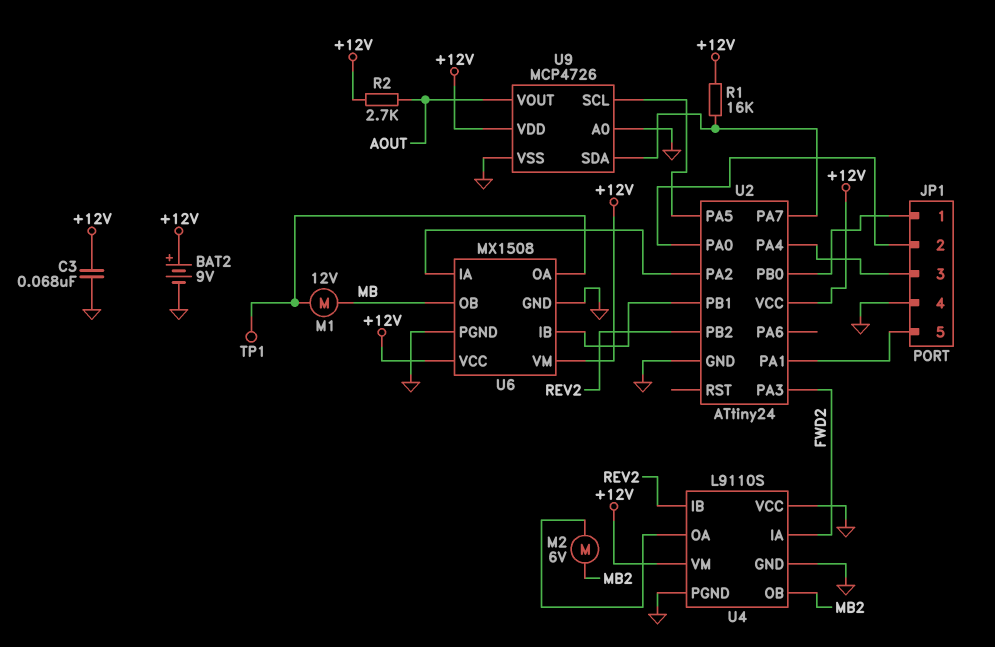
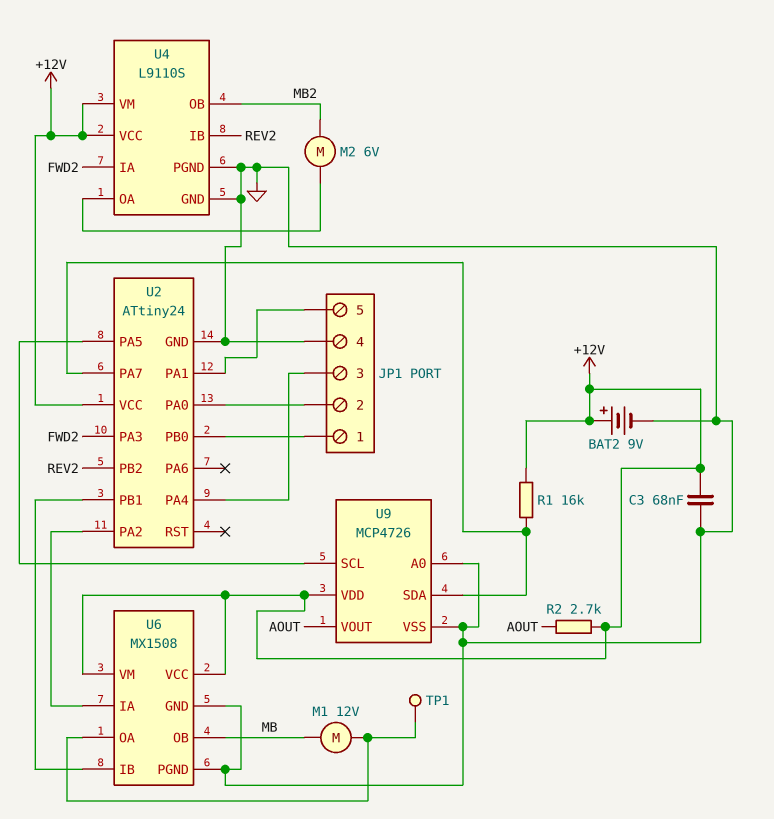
U4 pin VCC: GND -> +12V

